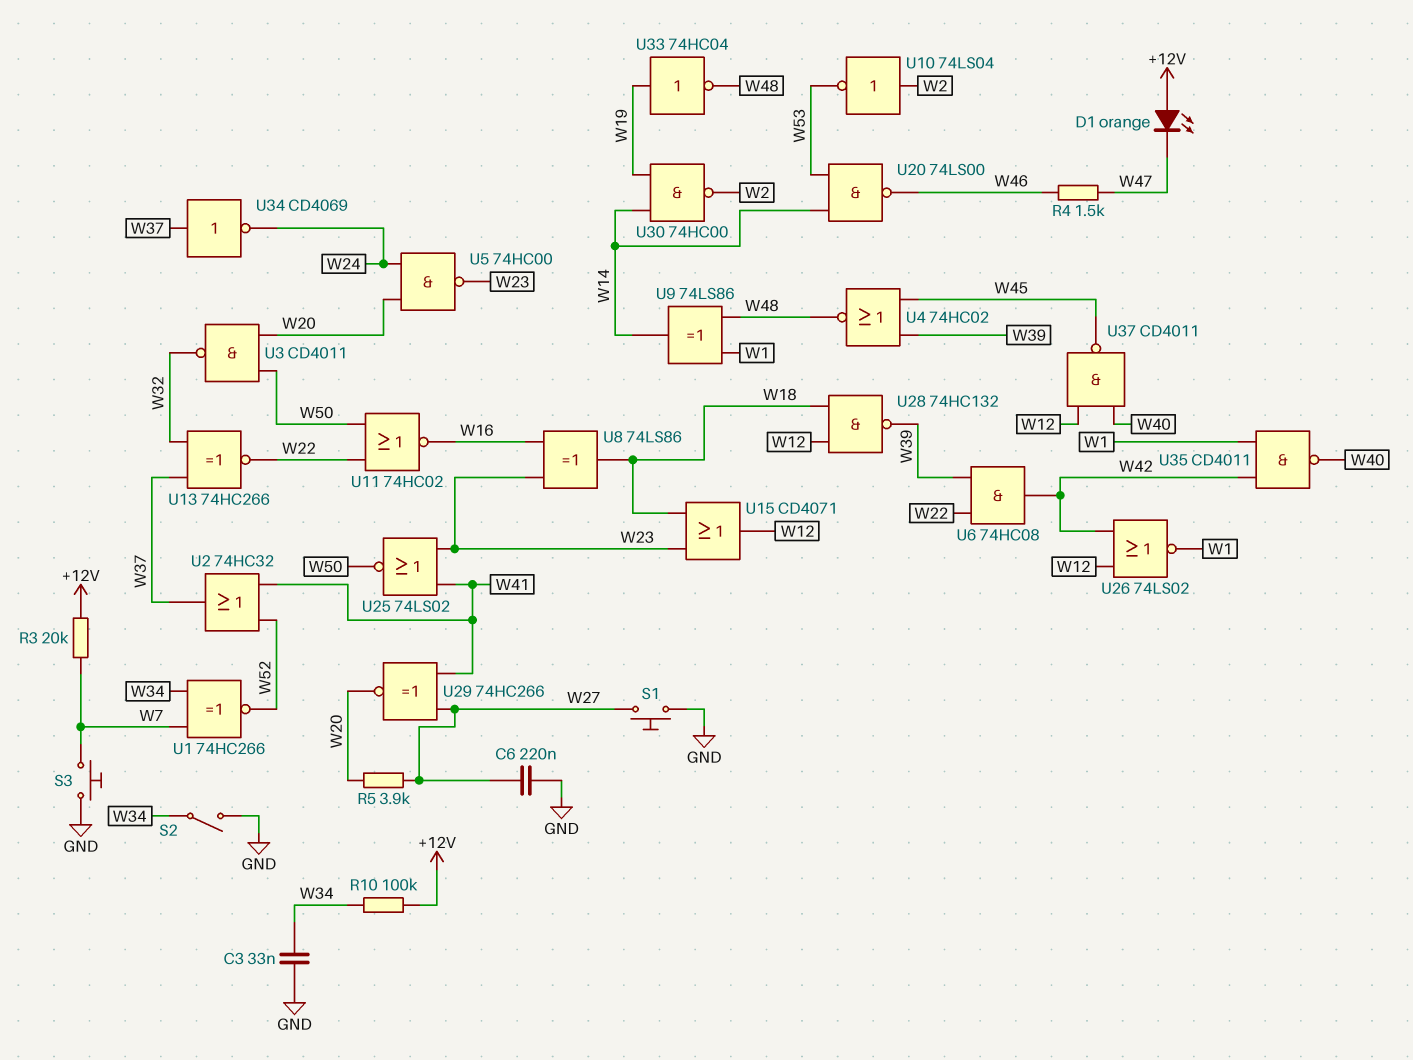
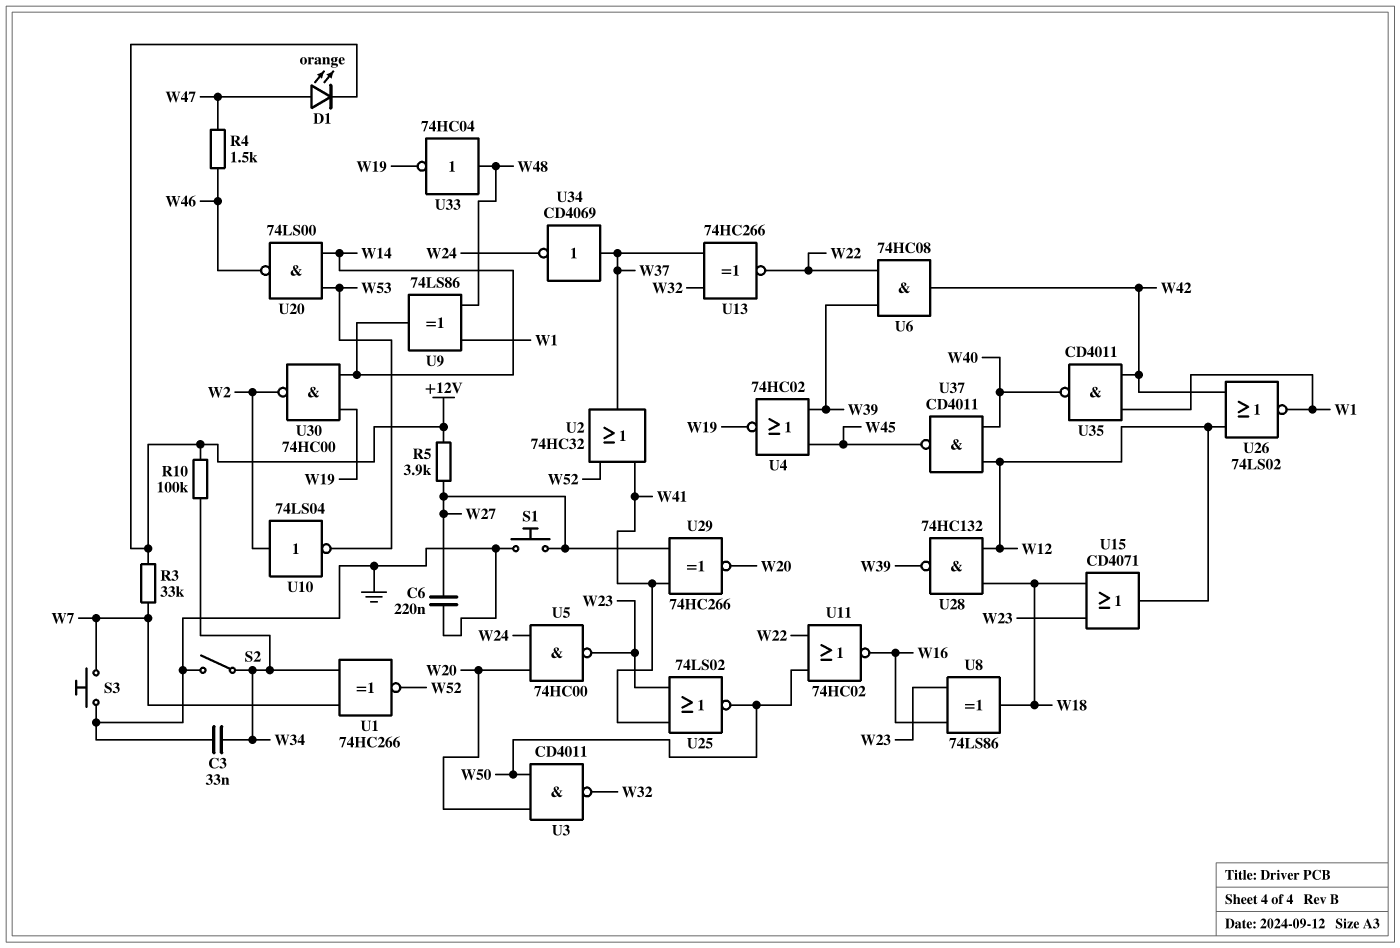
D1: LED orange (A +12V, K W47) -> LED orange (A W47, K +12V)
R3: 20k (+12V, W7) -> 33k (+12V, W7)
R5: 3.9k (W20, W27) -> 3.9k (+12V, W27)
U4: NOR 74HC02 (in W39, in W45, out W48) -> NOR 74HC02 (in W39, in W45, out W19)
U33: NOT 74HC04 (in W19, out W48) -> NOT 74HC04 (in W48, out W19)

